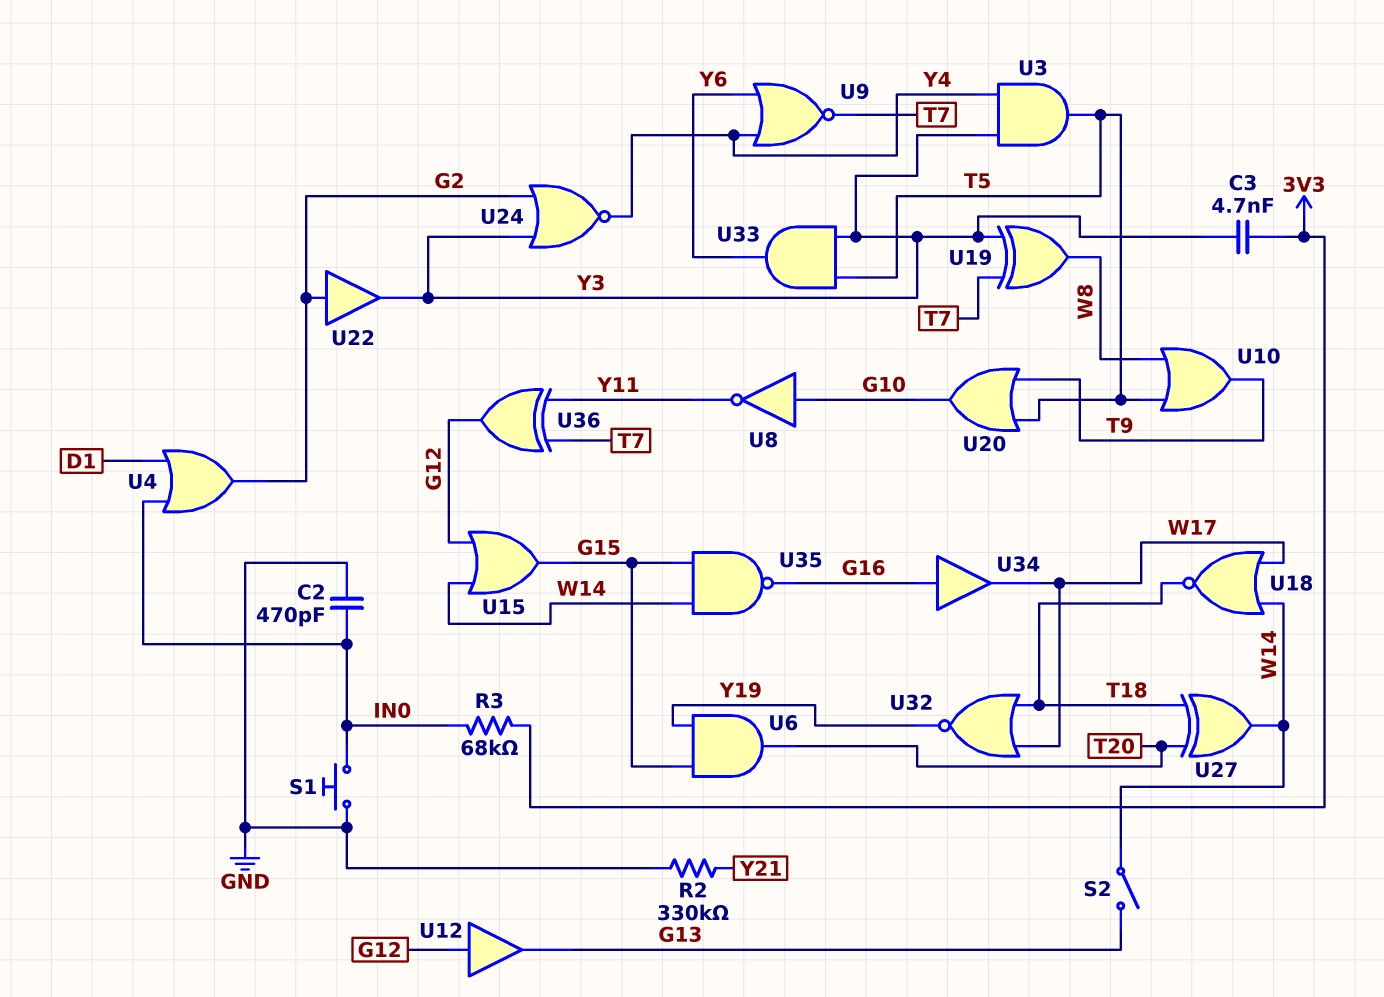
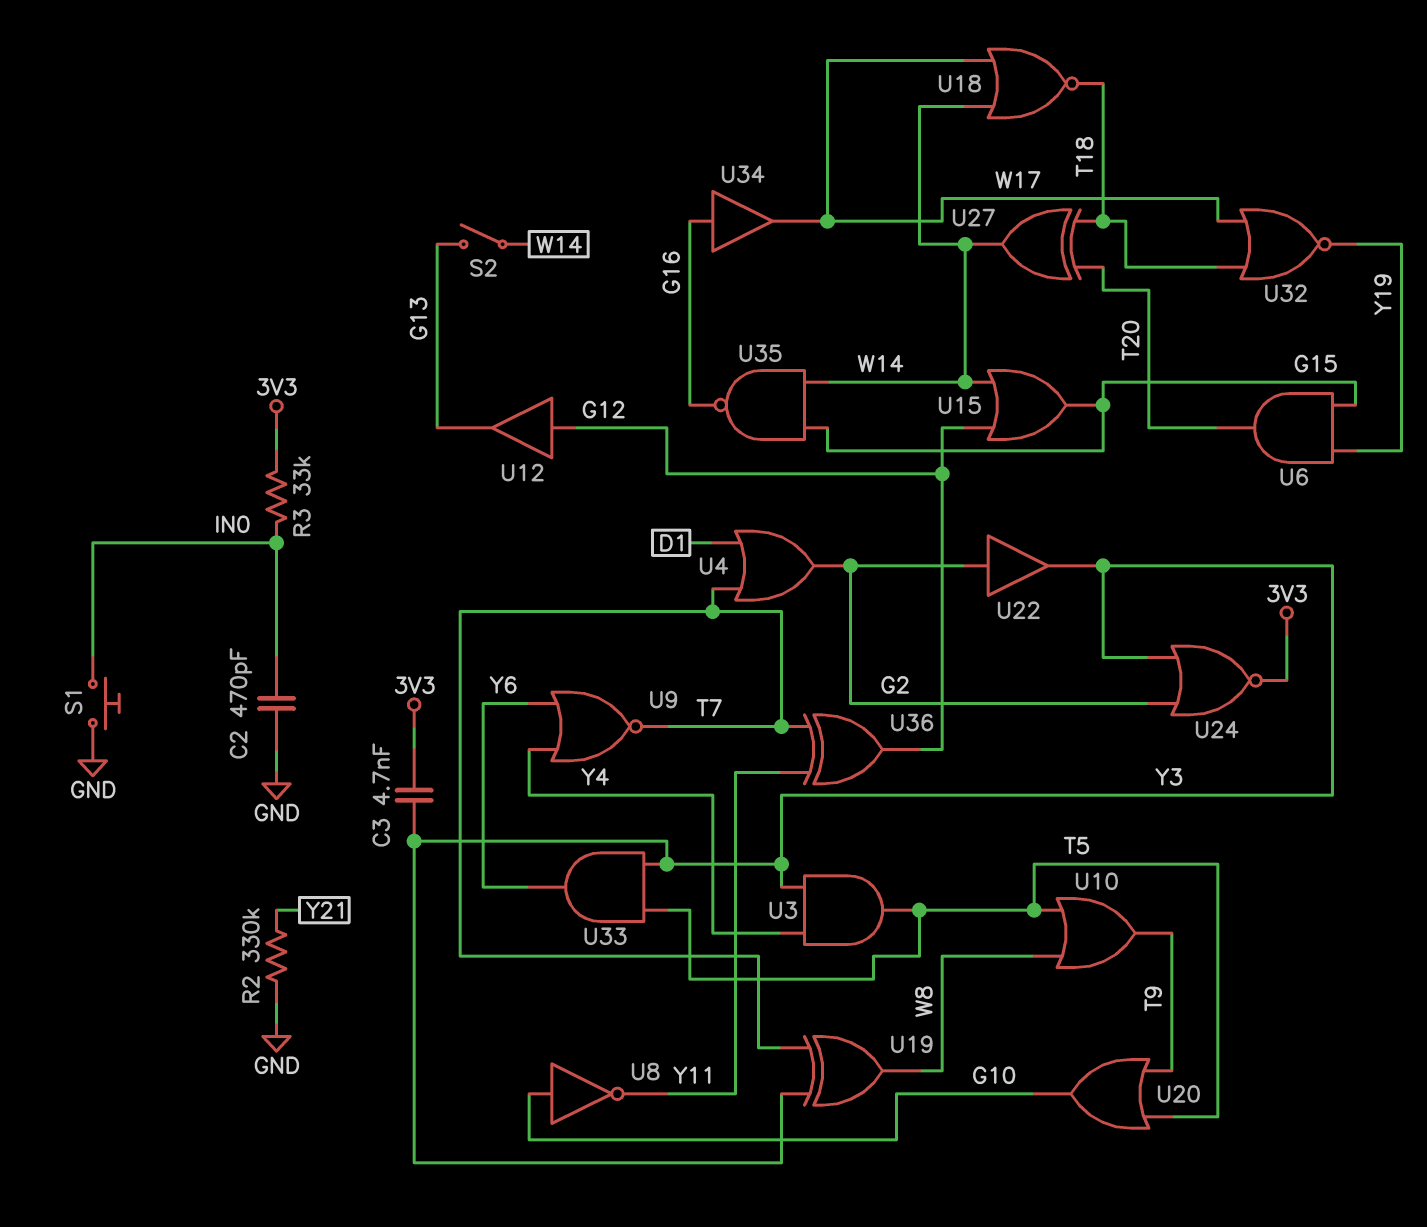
R3: 68k (3V3, IN0) -> 33k (3V3, IN0)
U4: OR (in D1, in IN0, out G2) -> OR (in D1, in T7, out G2)
U24: NOR (in G2, in Y3, out Y4) -> NOR (in G2, in Y3, out 3V3)

